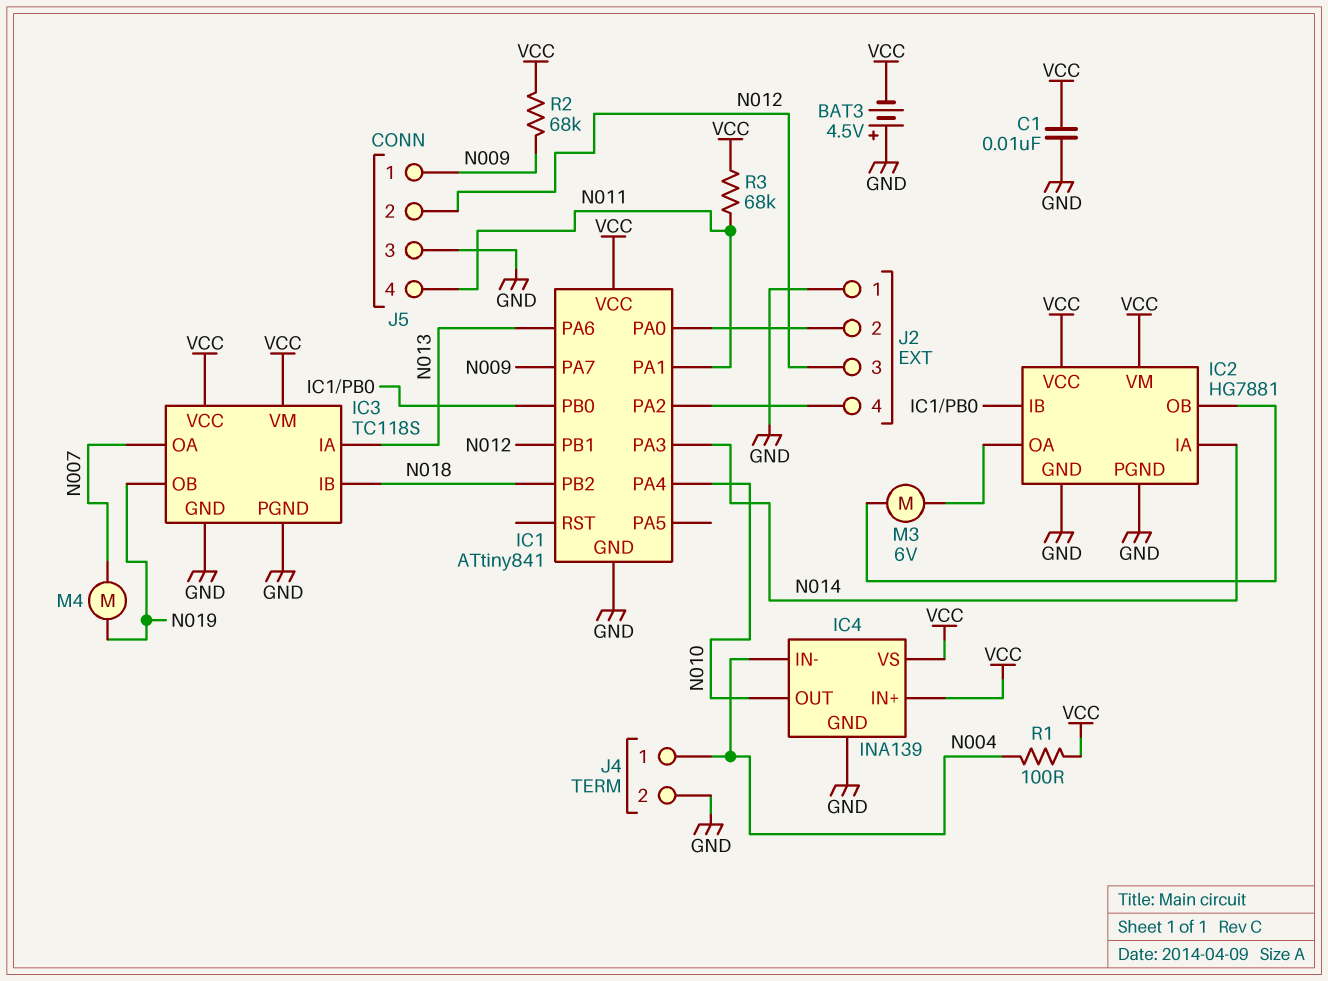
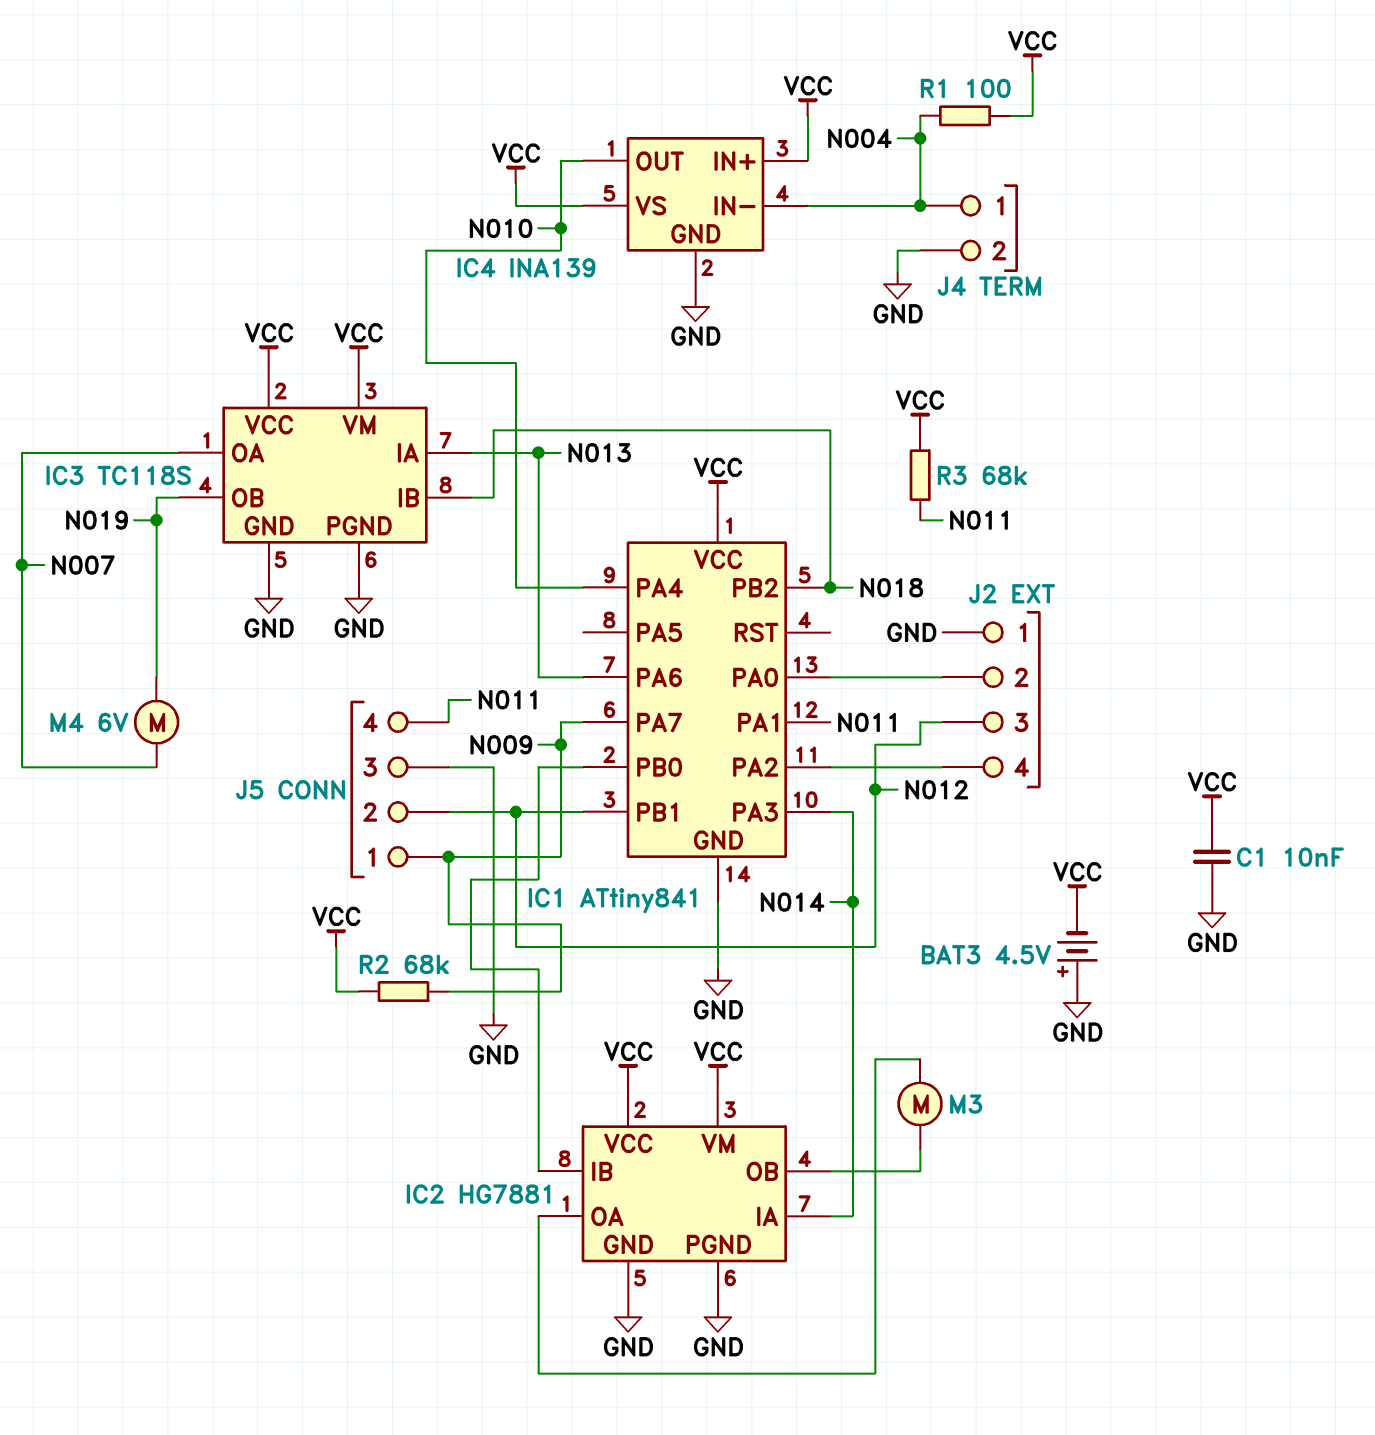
M3: motor 6V (IC2/OA, IC2/OB) -> motor (IC2/OA, IC2/OB)
M4: motor (N007, N019) -> motor 6V (N007, N019)

